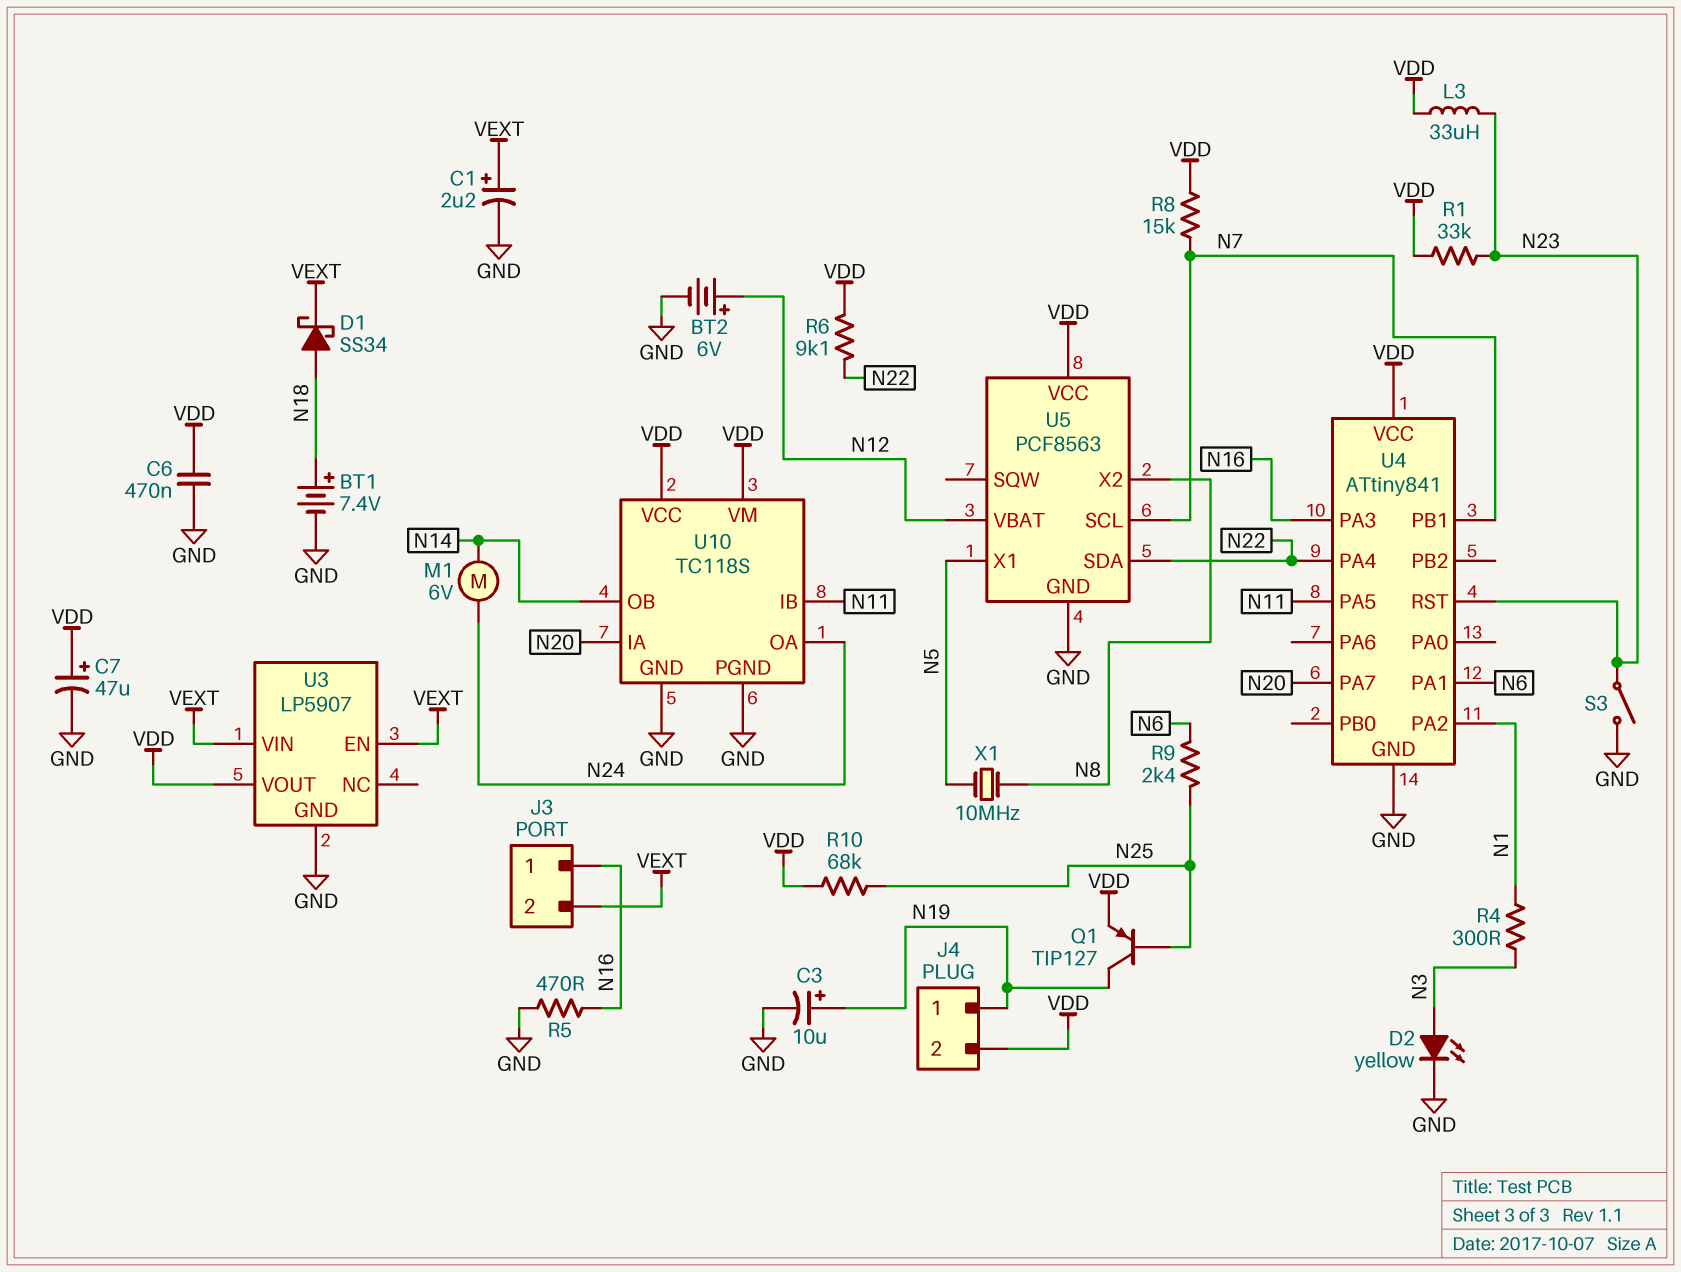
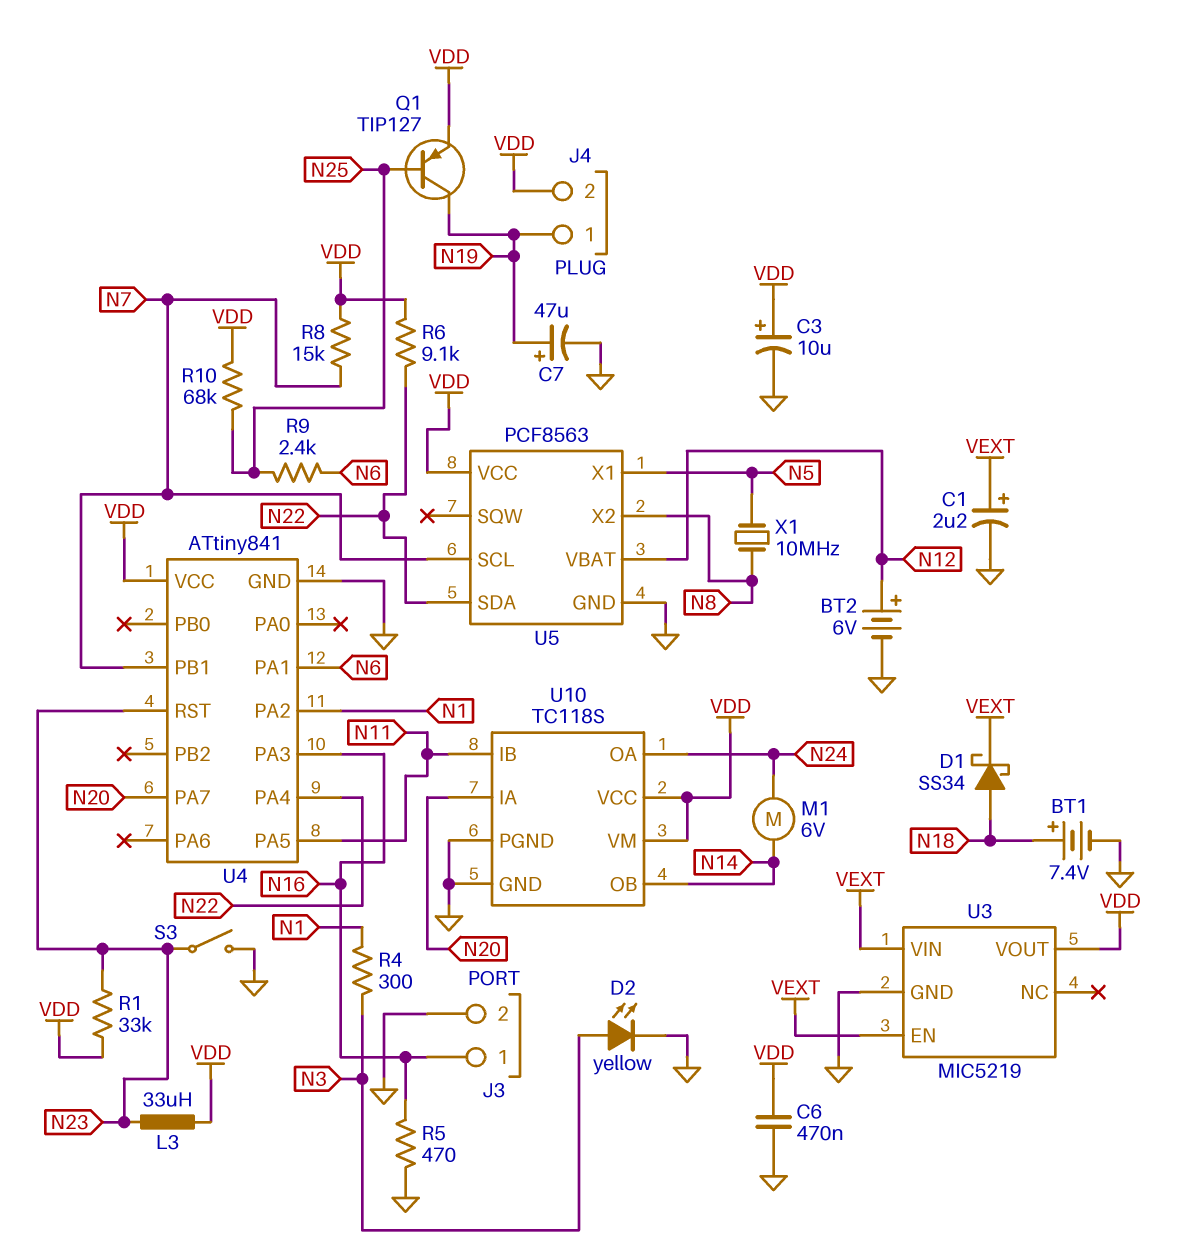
C3: 10uF (plus N19, minus GND) -> 10uF (plus VDD, minus GND)
C7: 47uF (plus VDD, minus GND) -> 47uF (plus N19, minus GND)
J3 pin 2: VEXT -> GND
U3: LP5907 -> MIC5219

